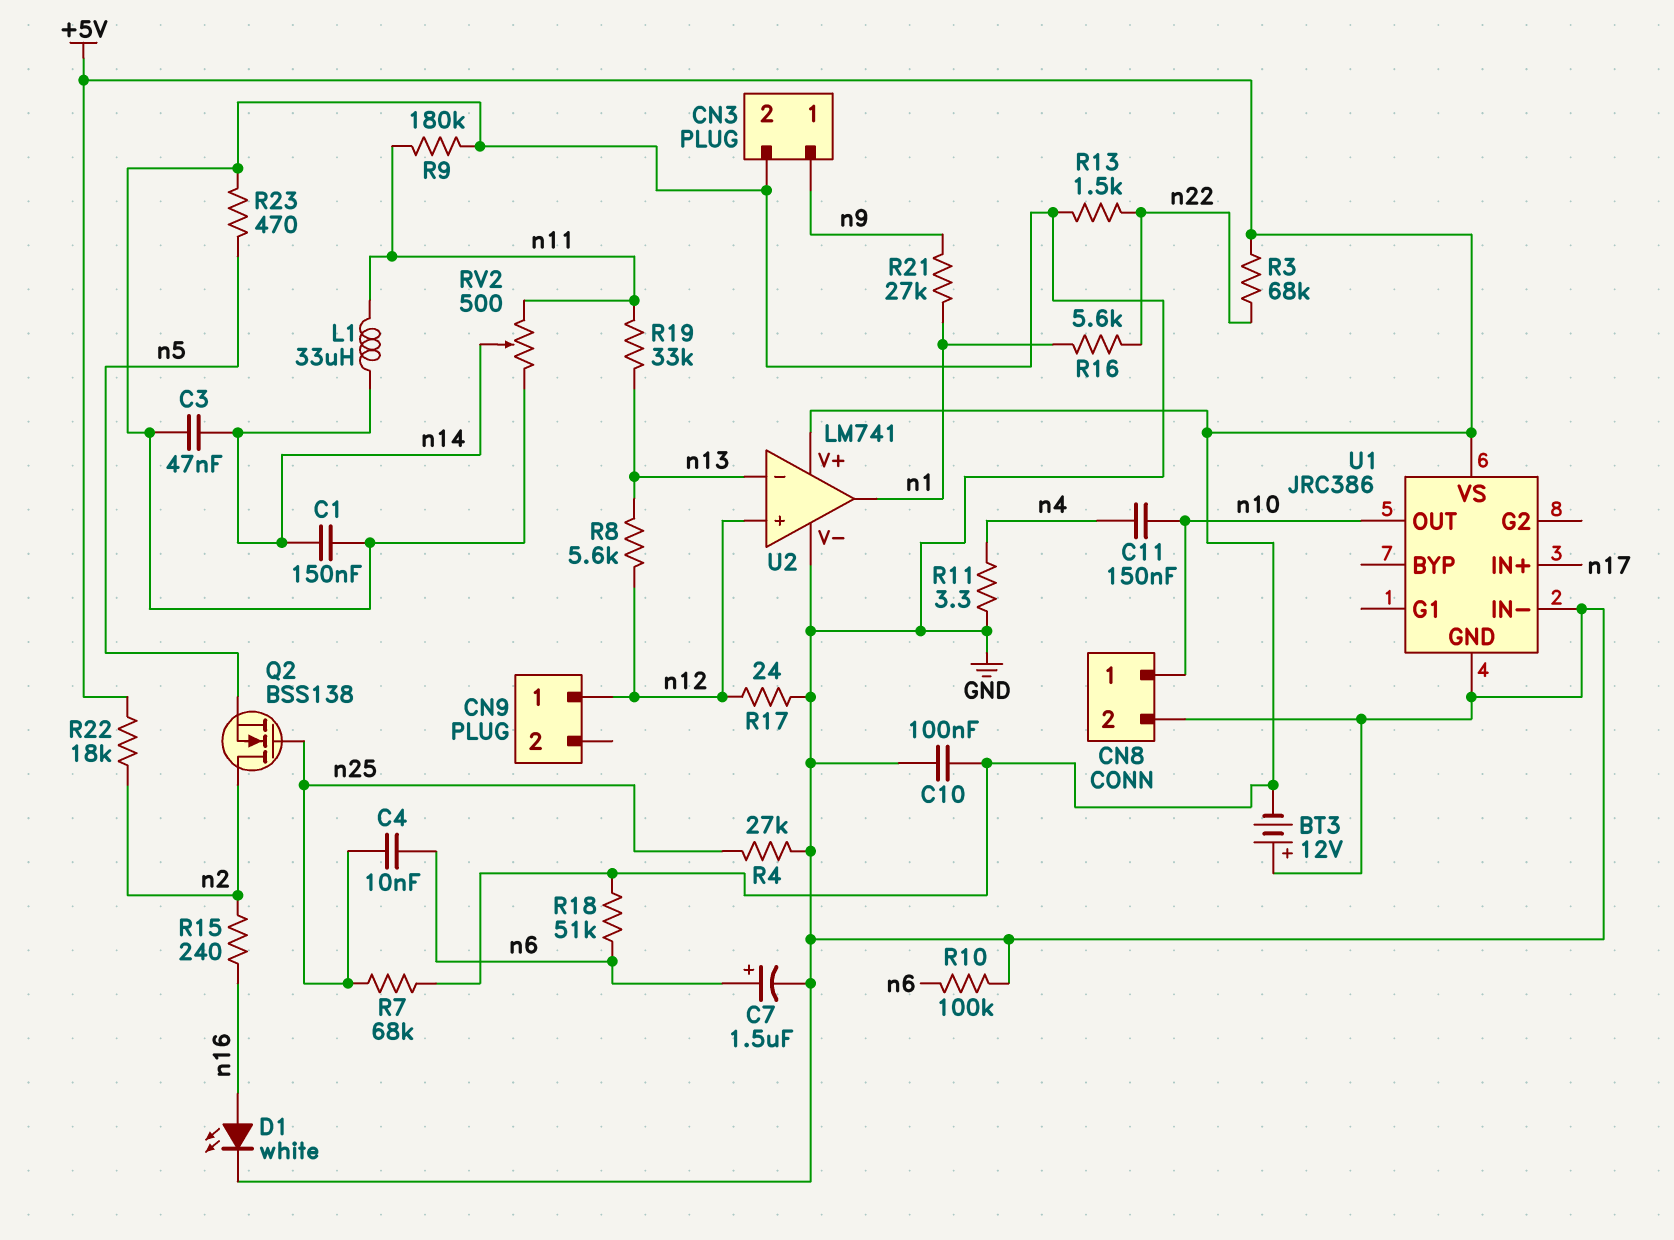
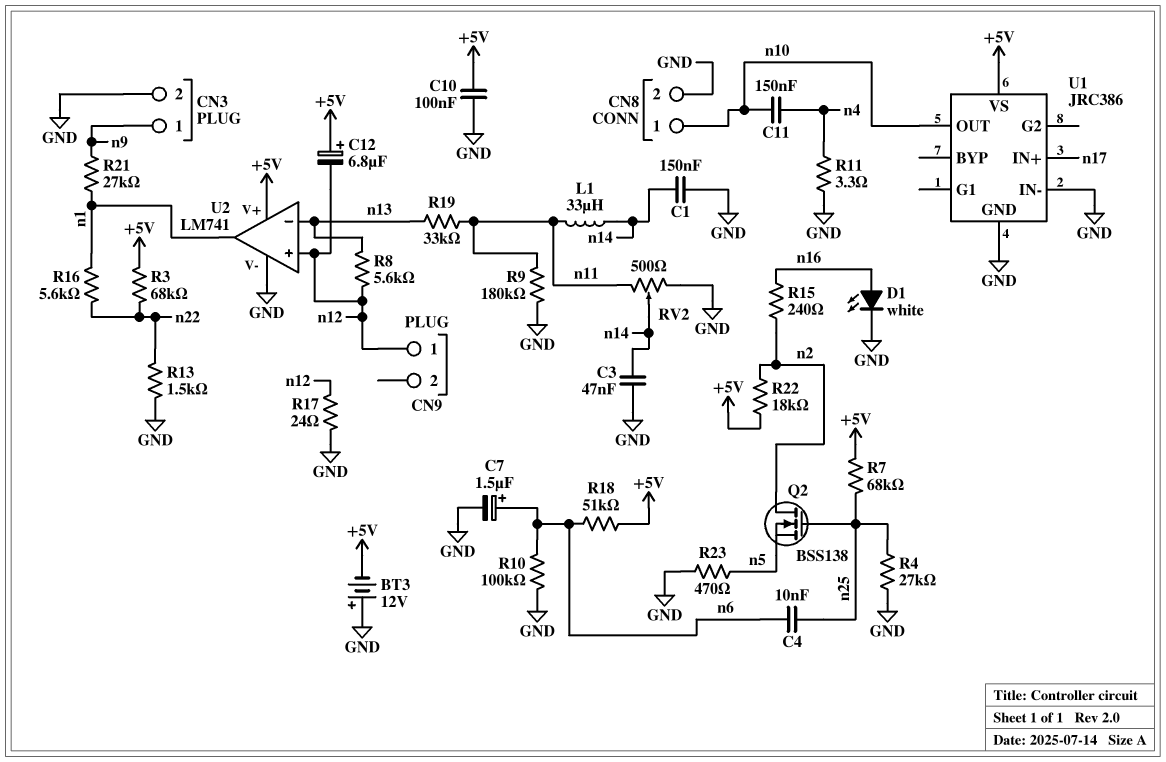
C12: none -> 6.8uF (plus +5V, minus n12)

